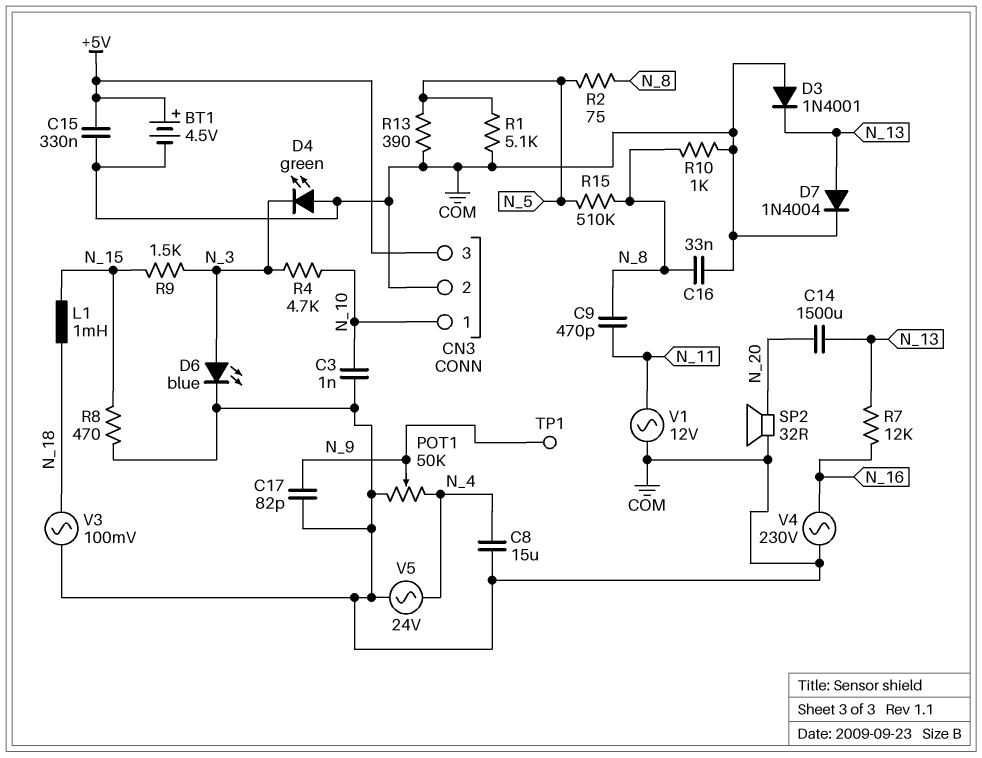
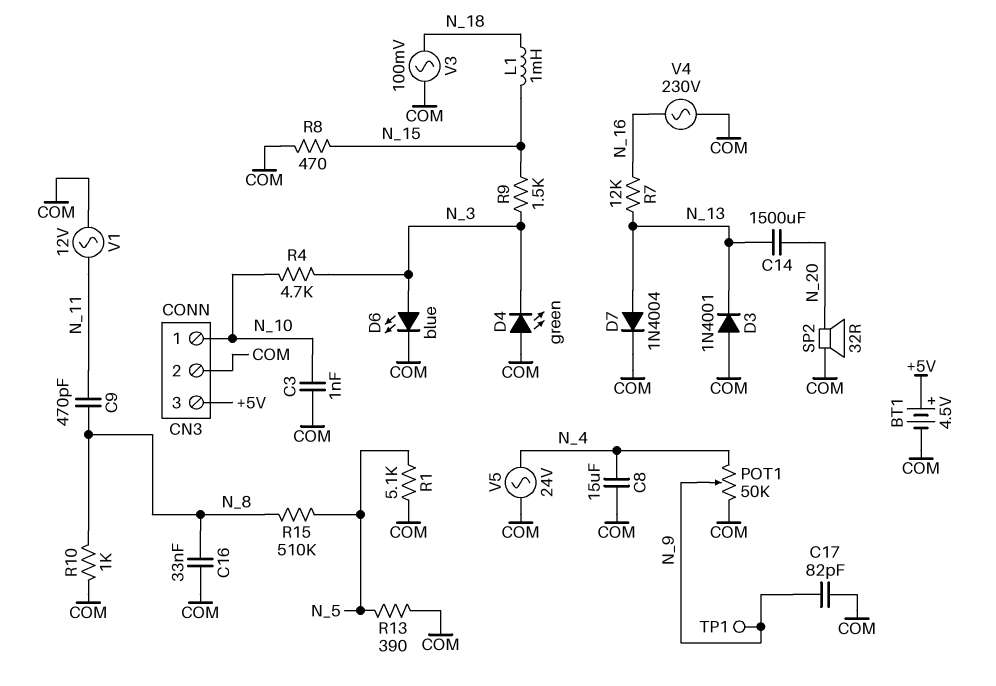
C15: 330nF (+5V, COM) -> none
R2: 75 (N_5, N_8) -> none

